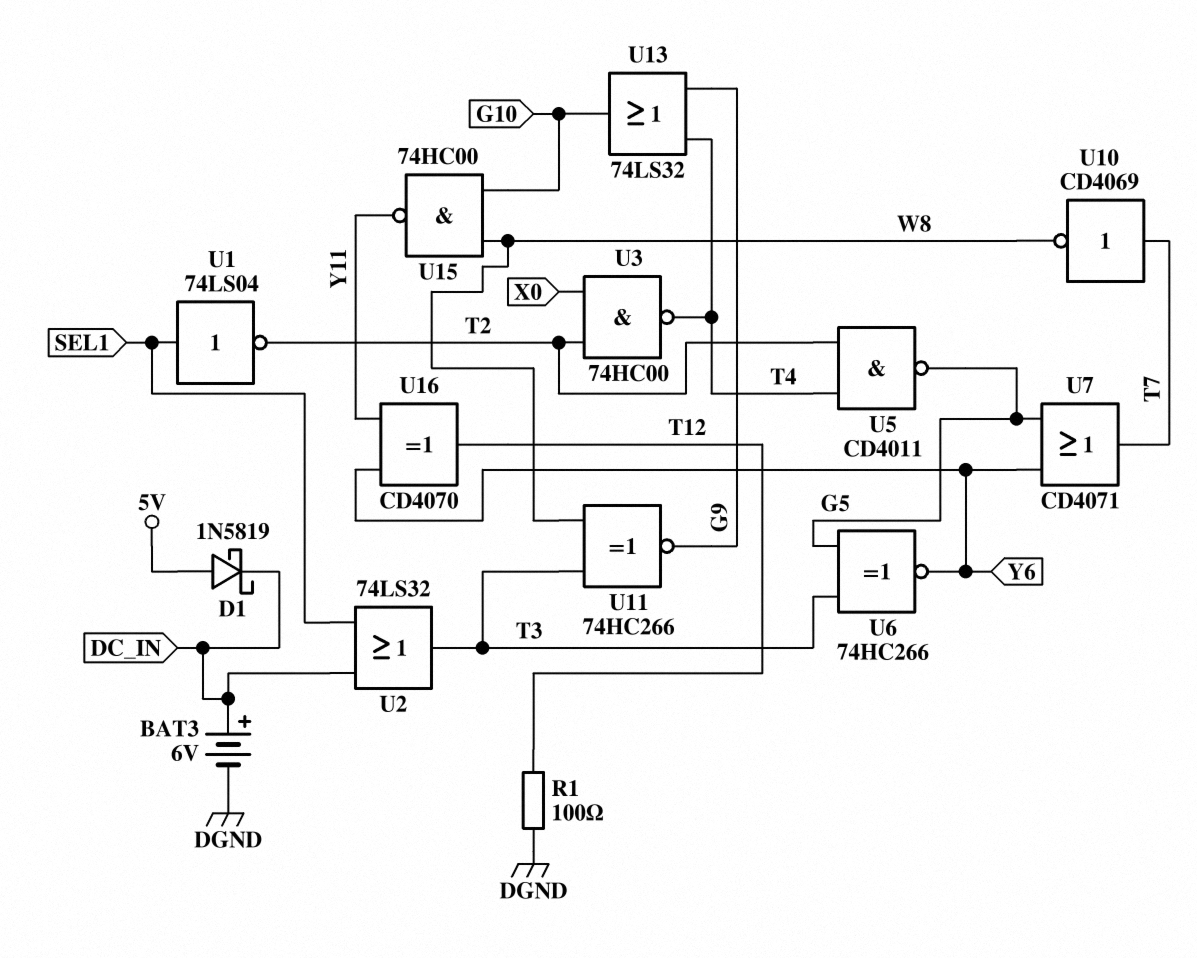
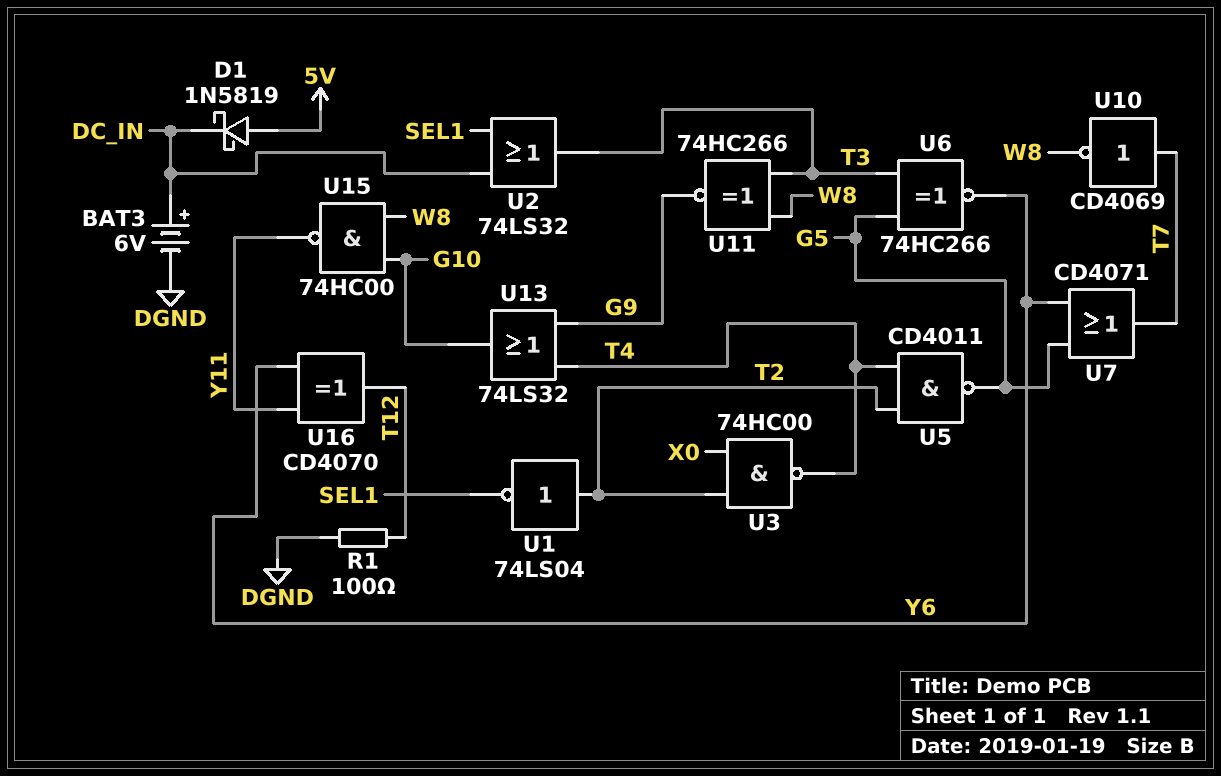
U1: NOT 74LS04 (in SEL1, out T2) -> NOT 74LS04 (in T2, out SEL1)

